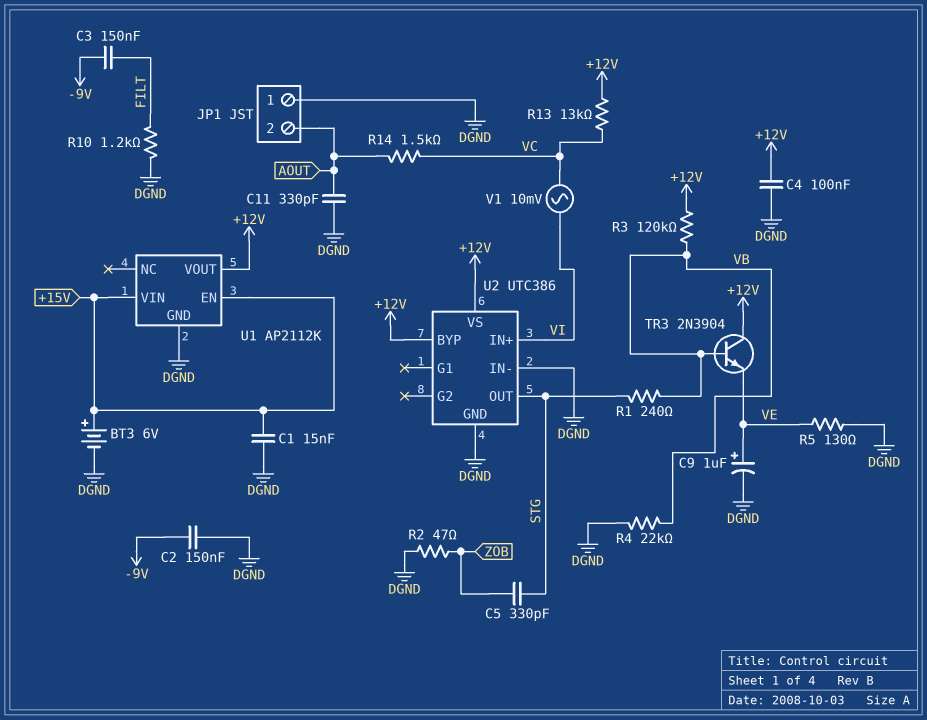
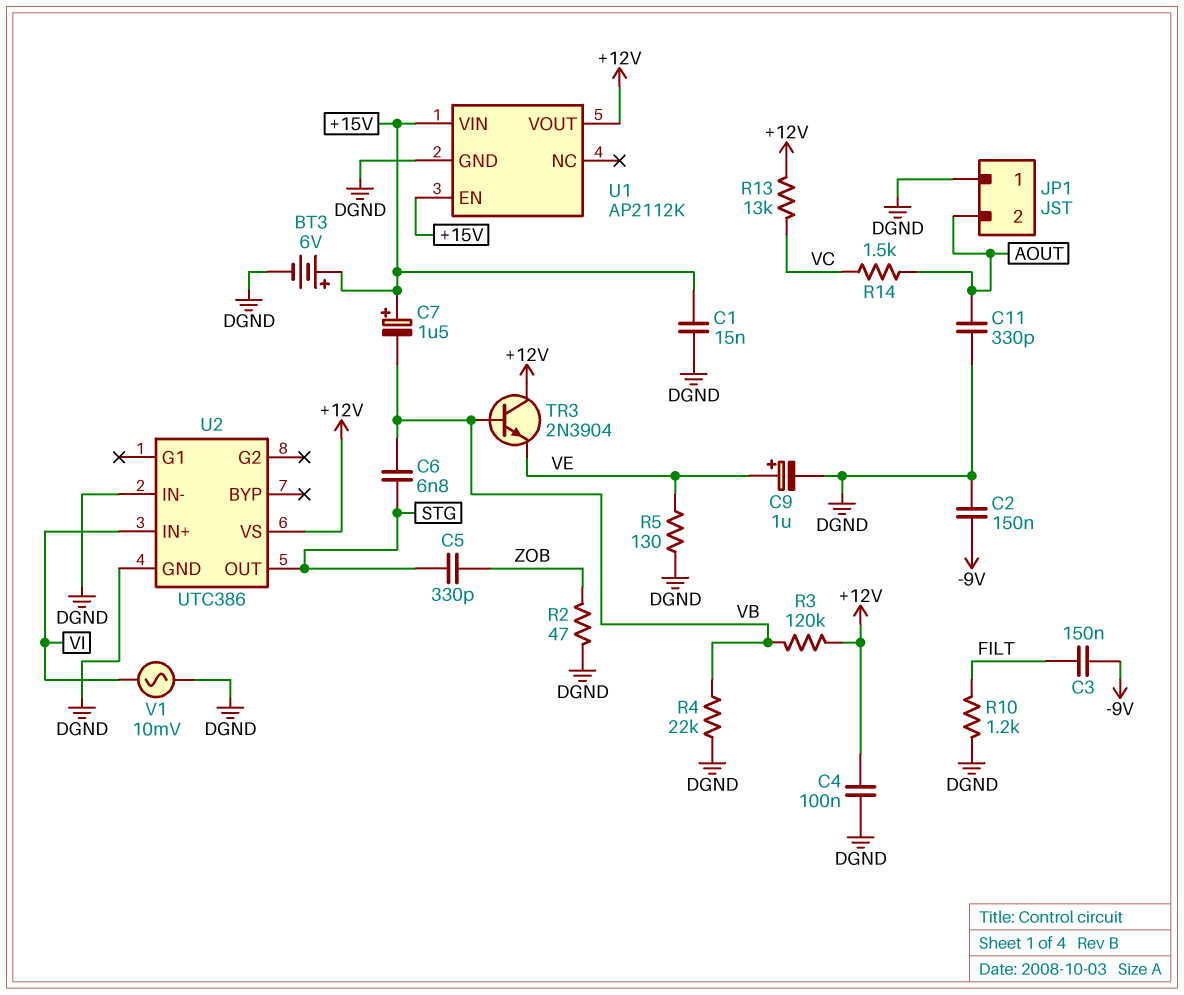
C6: none -> 6.8nF (STG, VB)
C7: none -> 1.5uF (plus +15V, minus VB)
R1: 240 (STG, VB) -> none
U2 pin BYP: +12V -> none
V1: AC 10mV (VC, VI) -> AC 10mV (DGND, VI)

